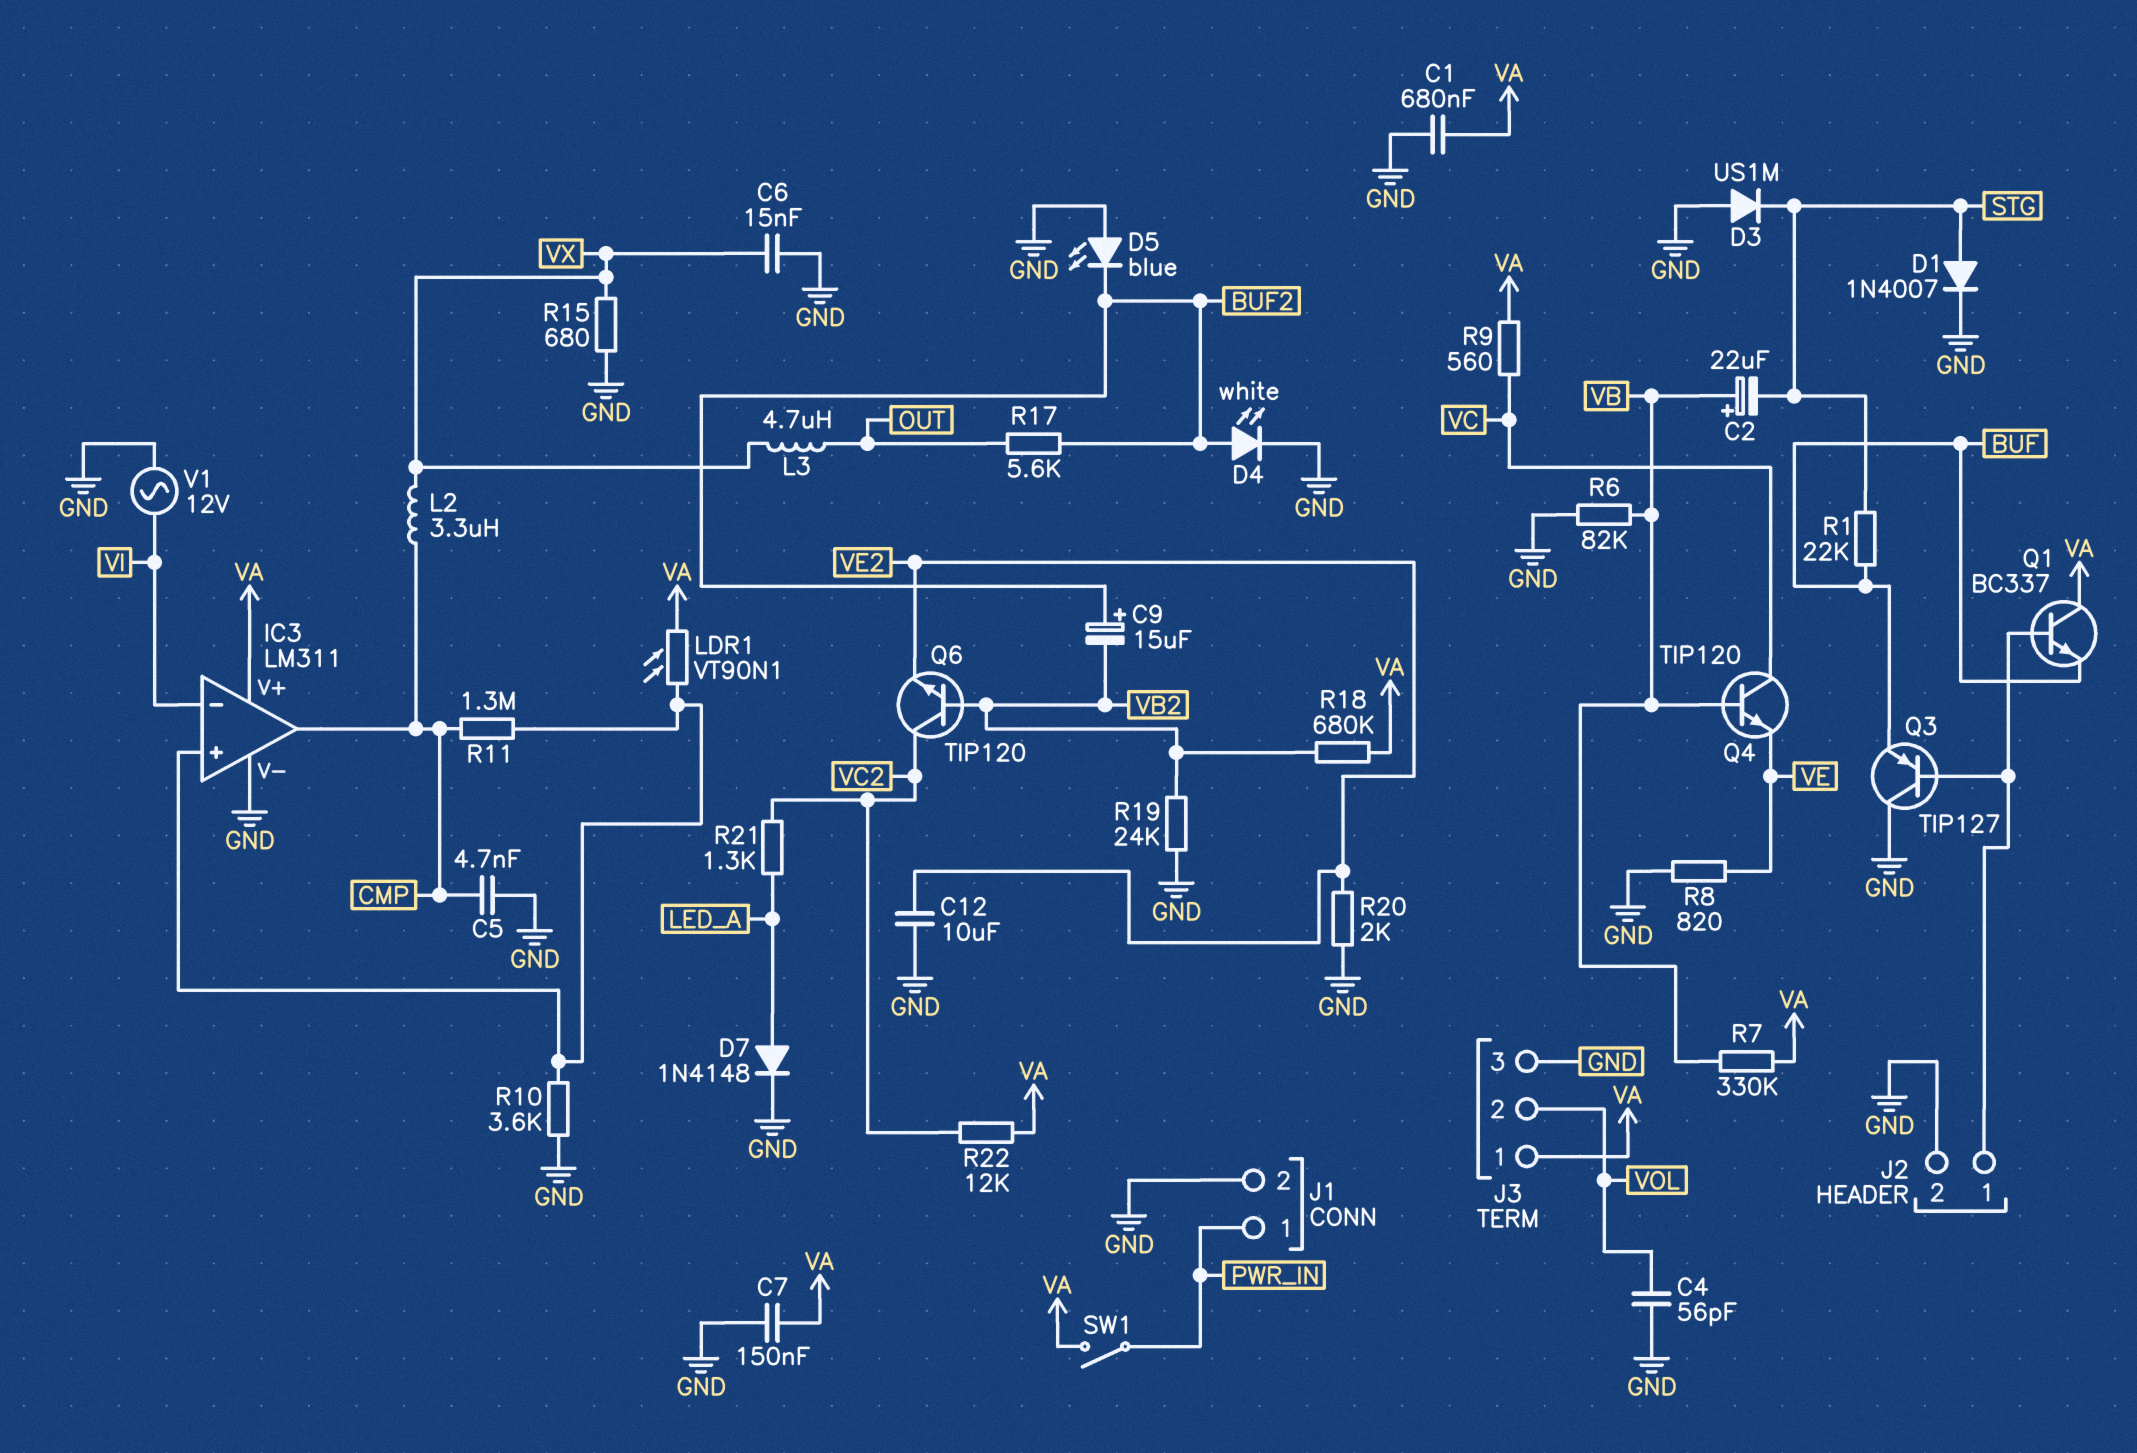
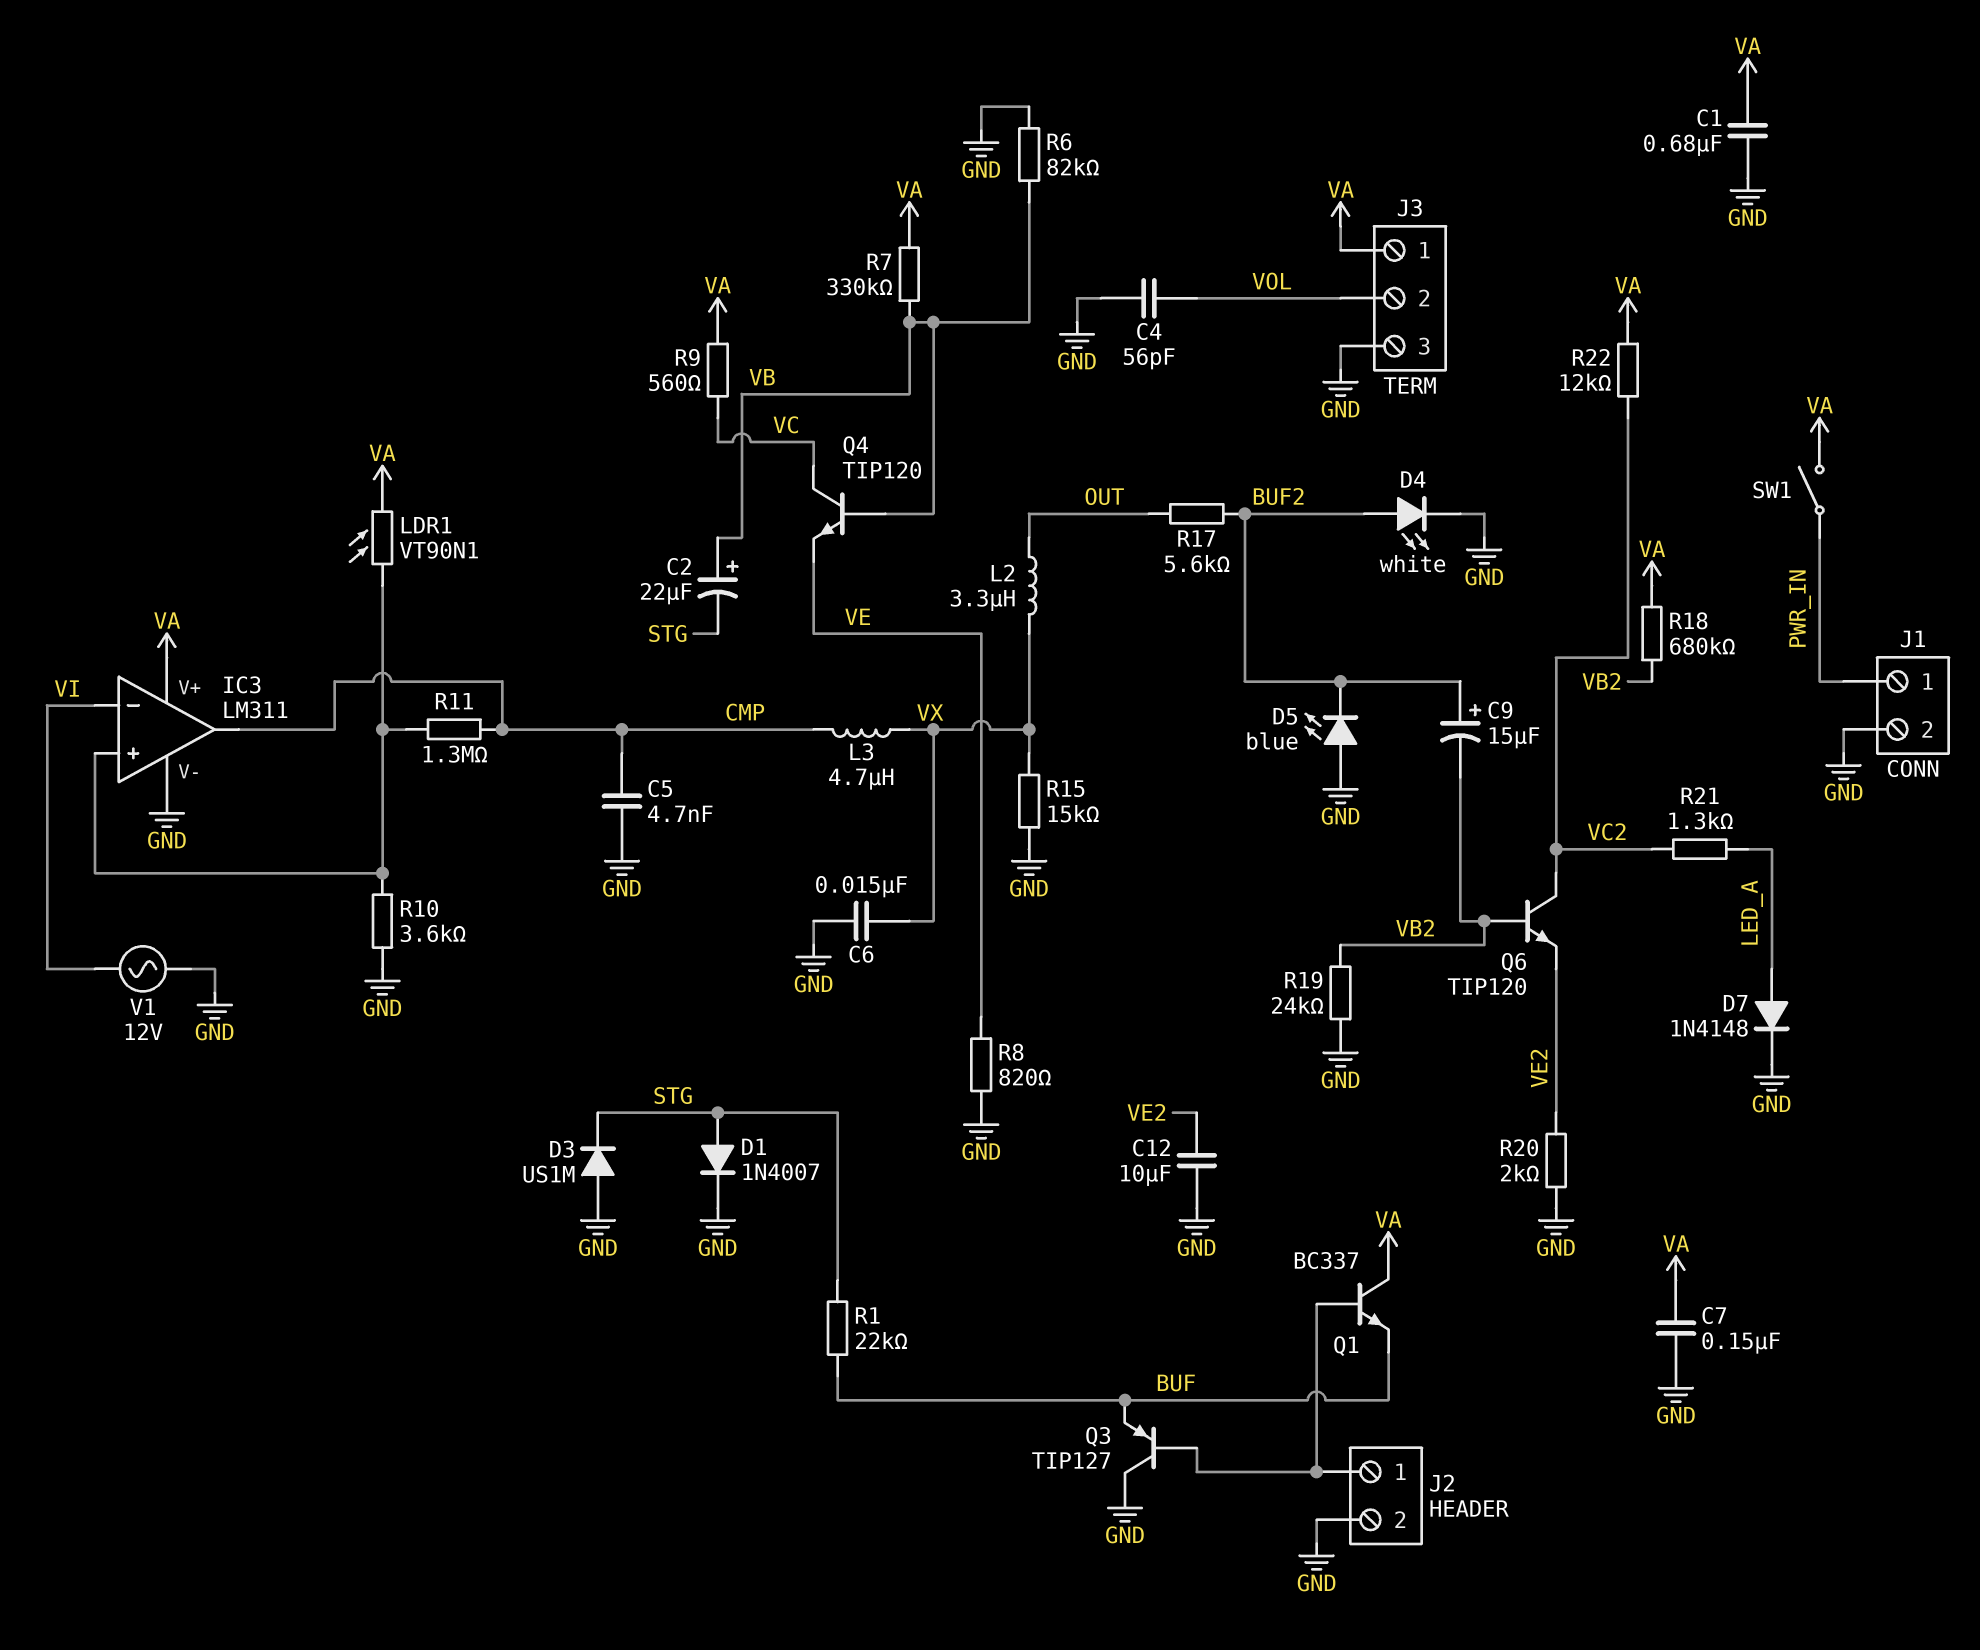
L2: 3.3uH (CMP, VX) -> 3.3uH (OUT, VX)
L3: 4.7uH (OUT, VX) -> 4.7uH (CMP, VX)
R15: 680 (GND, VX) -> 15k (GND, VX)

